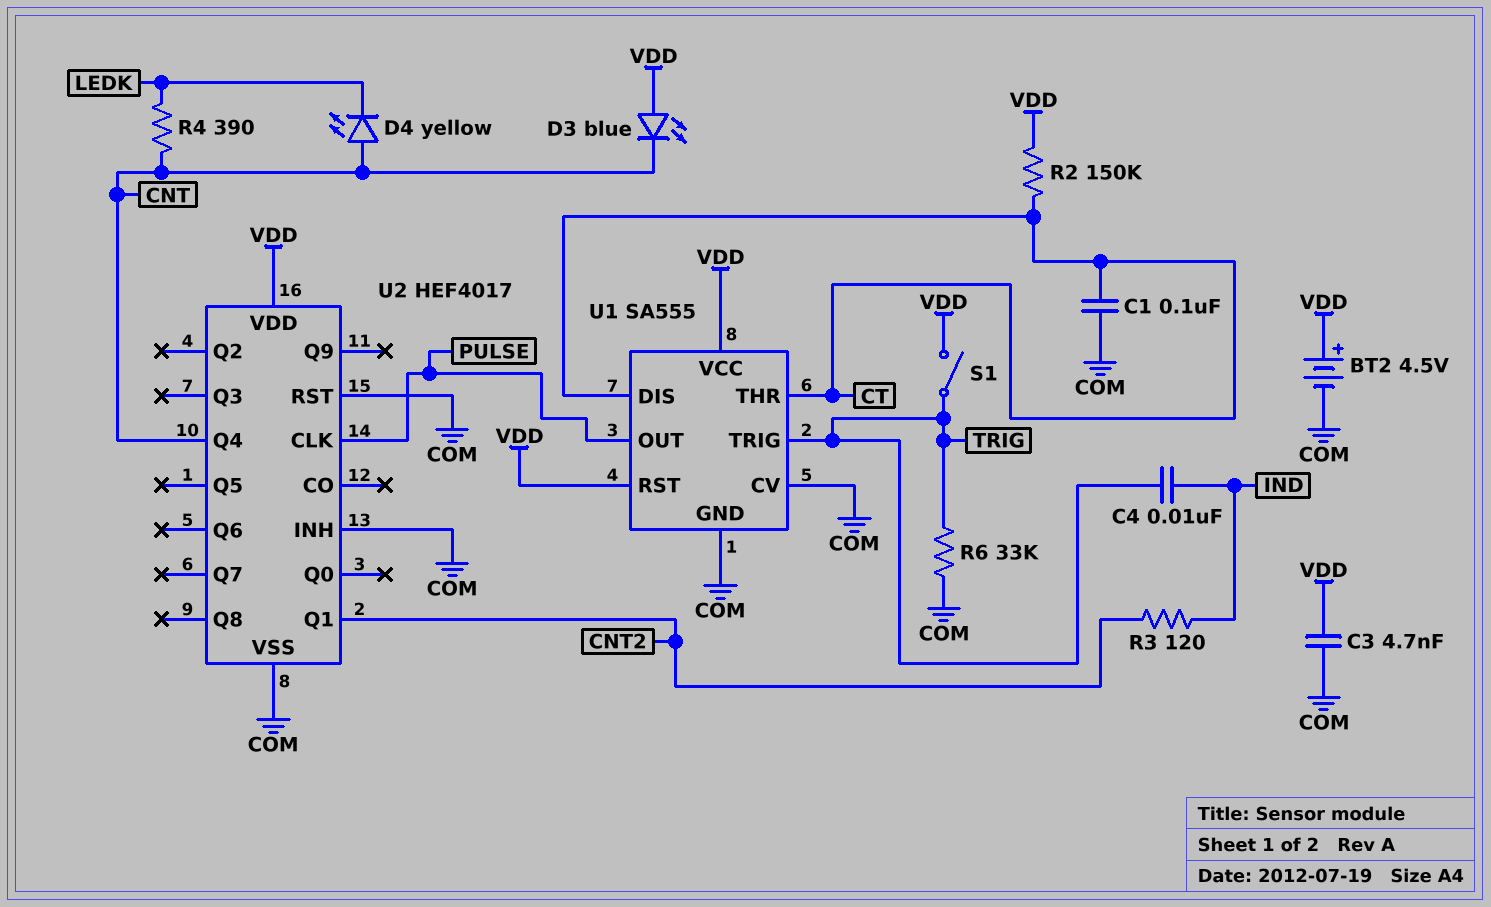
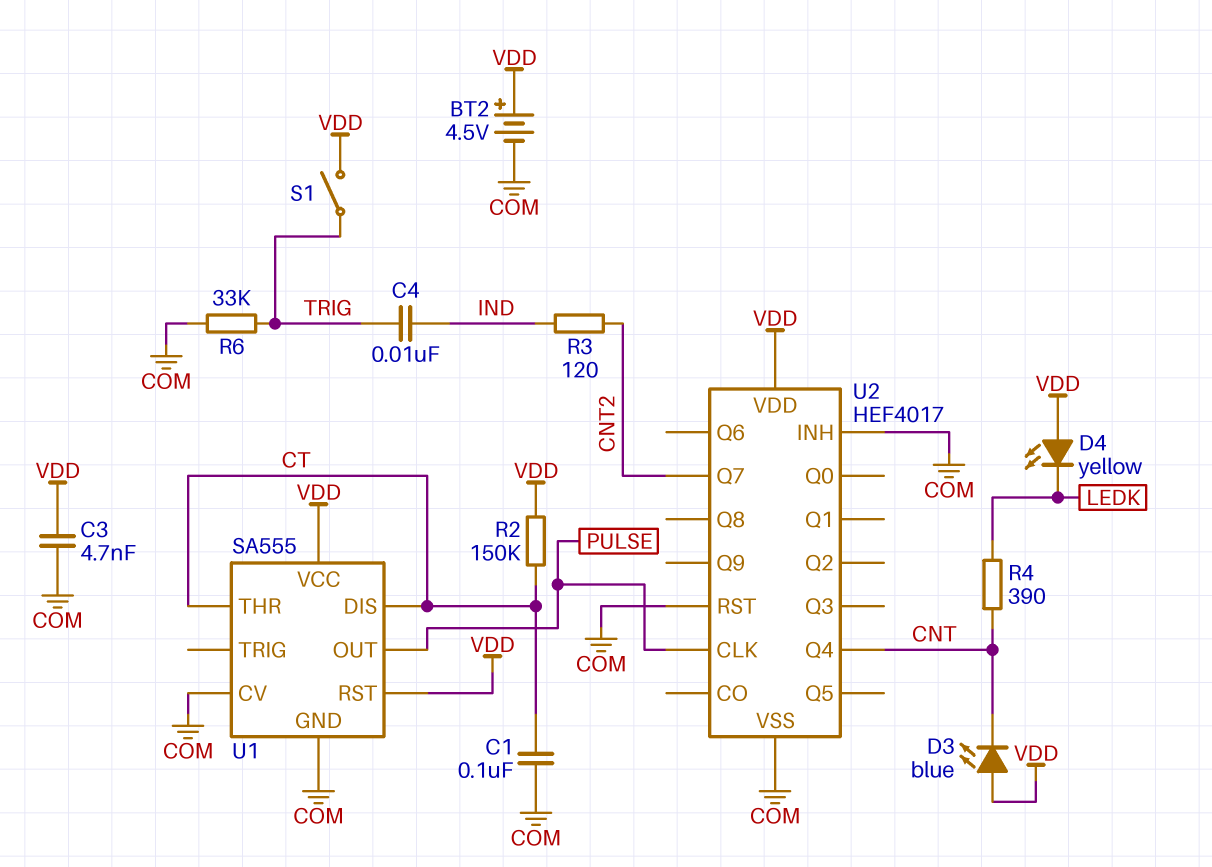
D4: LED yellow (A CNT, K LEDK) -> LED yellow (A VDD, K LEDK)
U1 pin TRIG: TRIG -> none
U2 pin Q1: CNT2 -> none
U2 pin Q7: none -> CNT2

